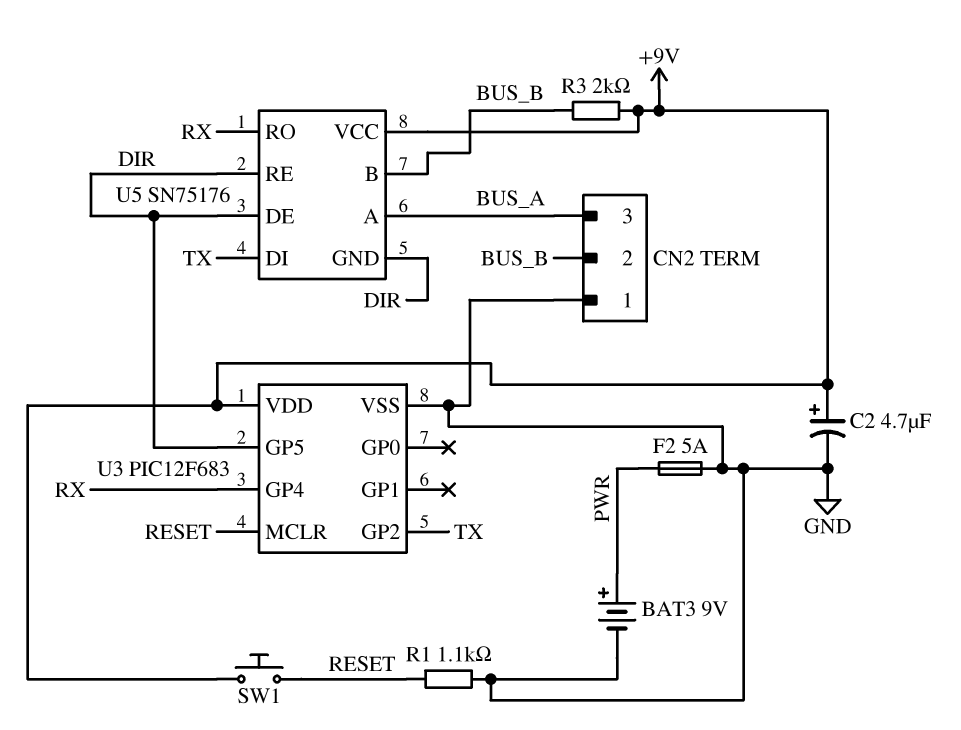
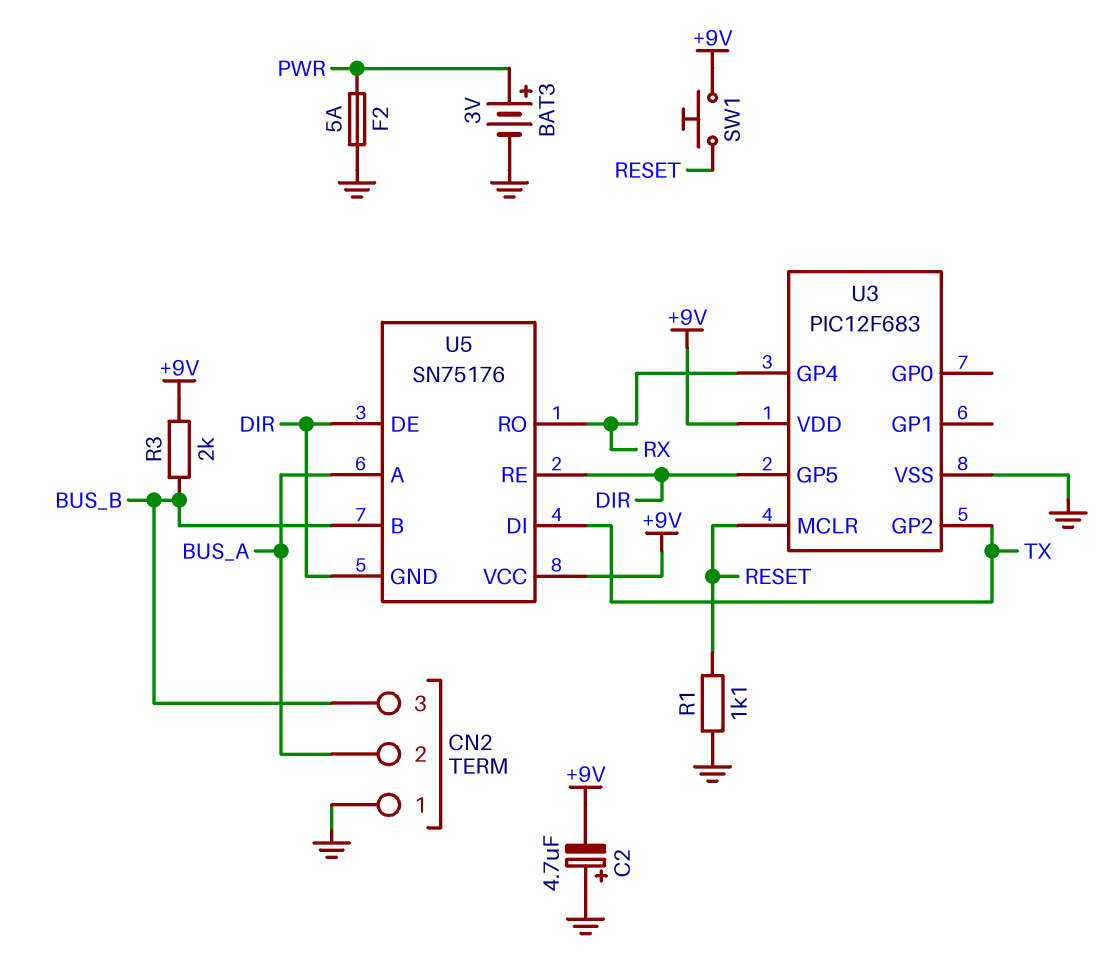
BAT3: 9V (plus PWR, minus GND) -> 3V (plus PWR, minus GND)
C2: 4.7uF (plus +9V, minus GND) -> 4.7uF (plus GND, minus +9V)
CN2 pin 2: BUS_B -> BUS_A
CN2 pin 3: BUS_A -> BUS_B

